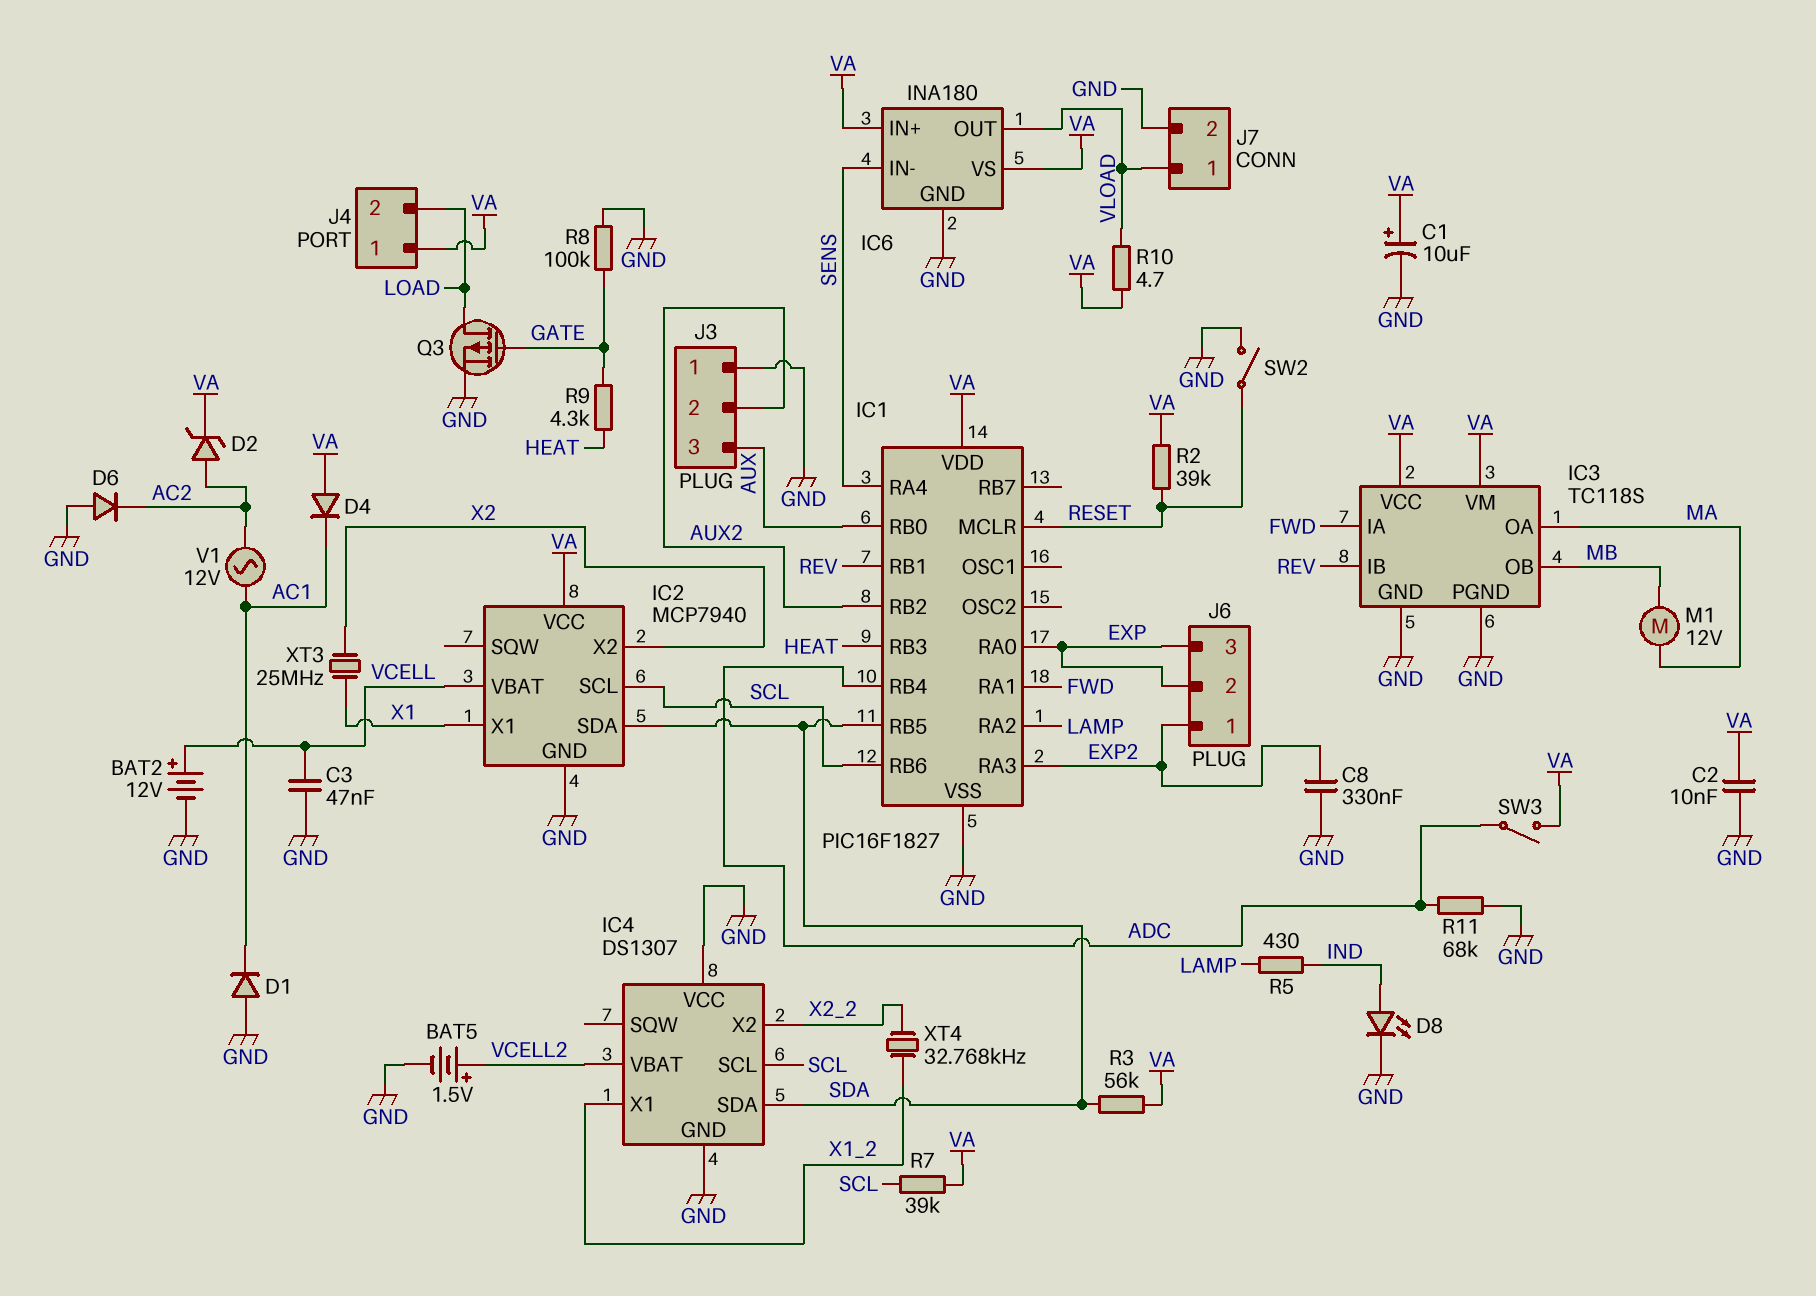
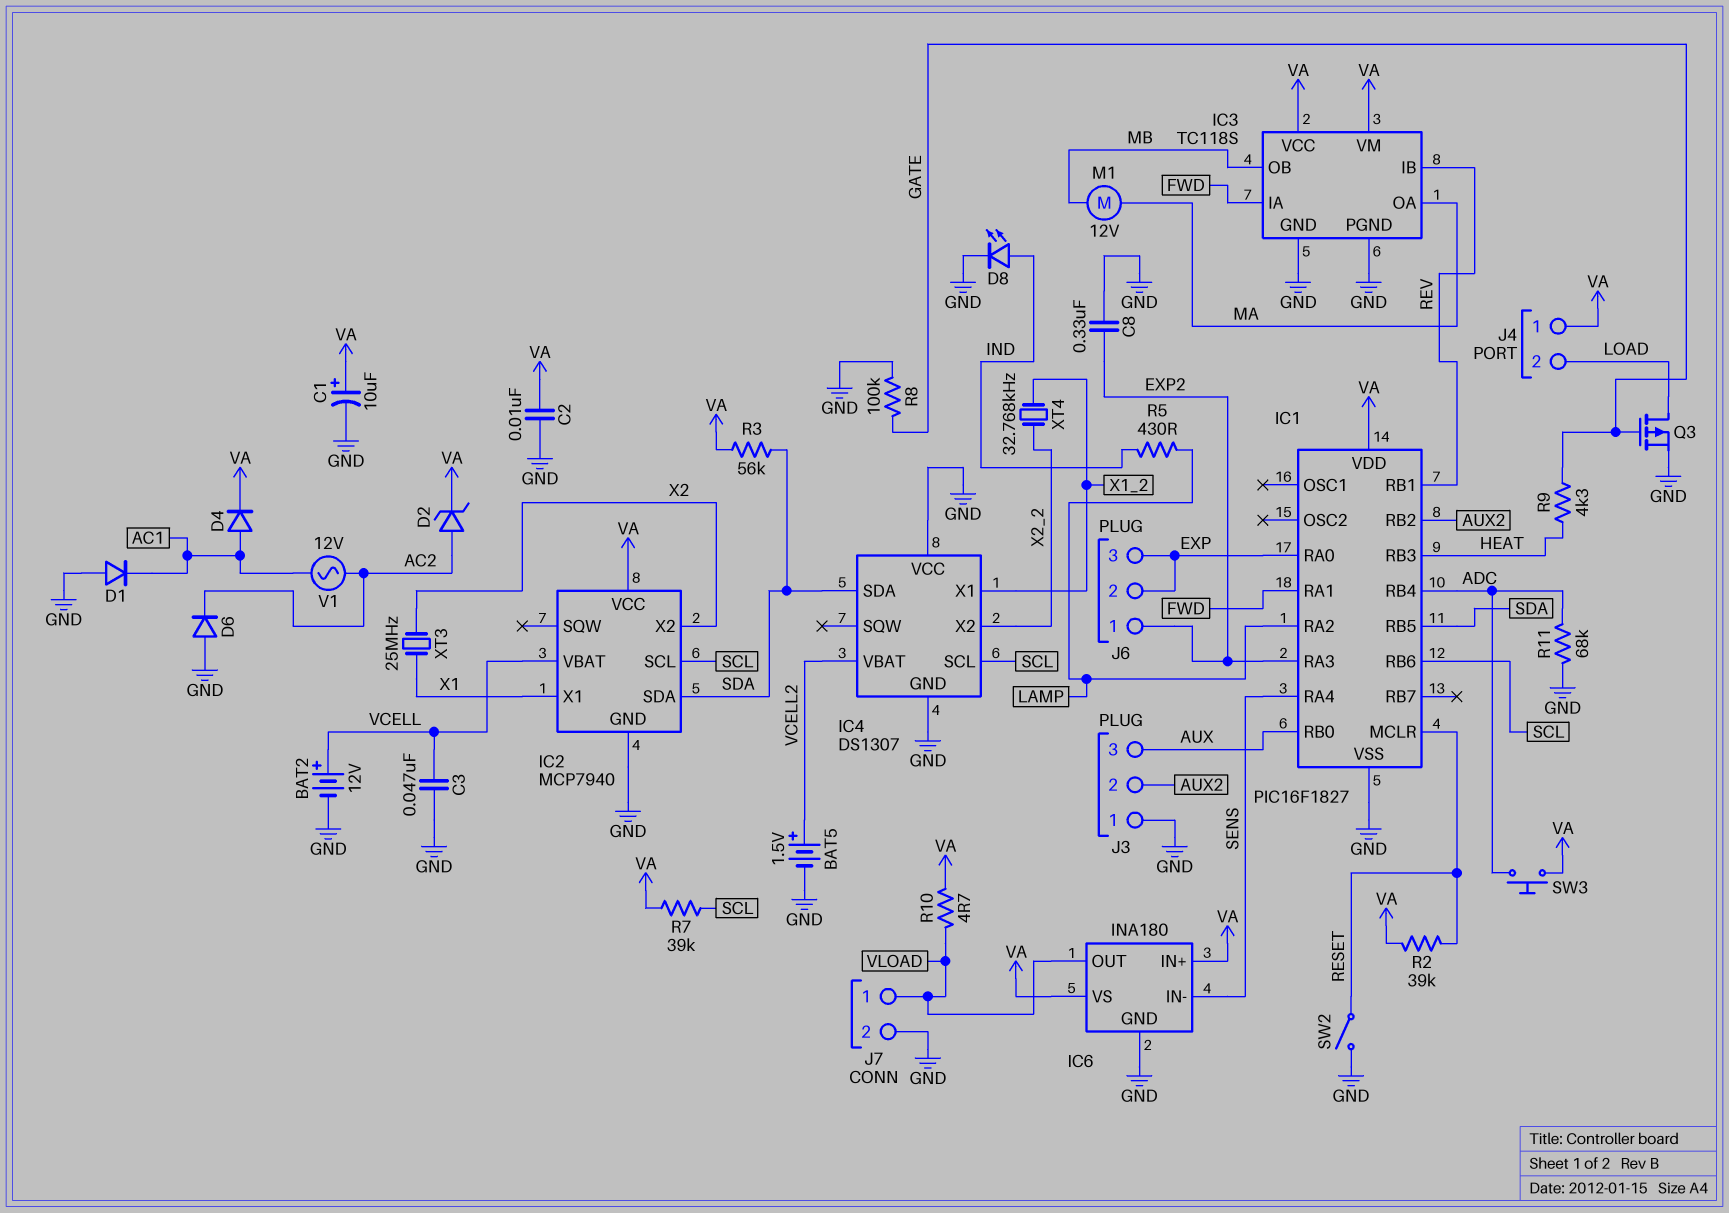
D4: diode (A VA, K AC1) -> diode (A AC1, K VA)
SW3: switch (ADC, VA) -> button (ADC, VA)

